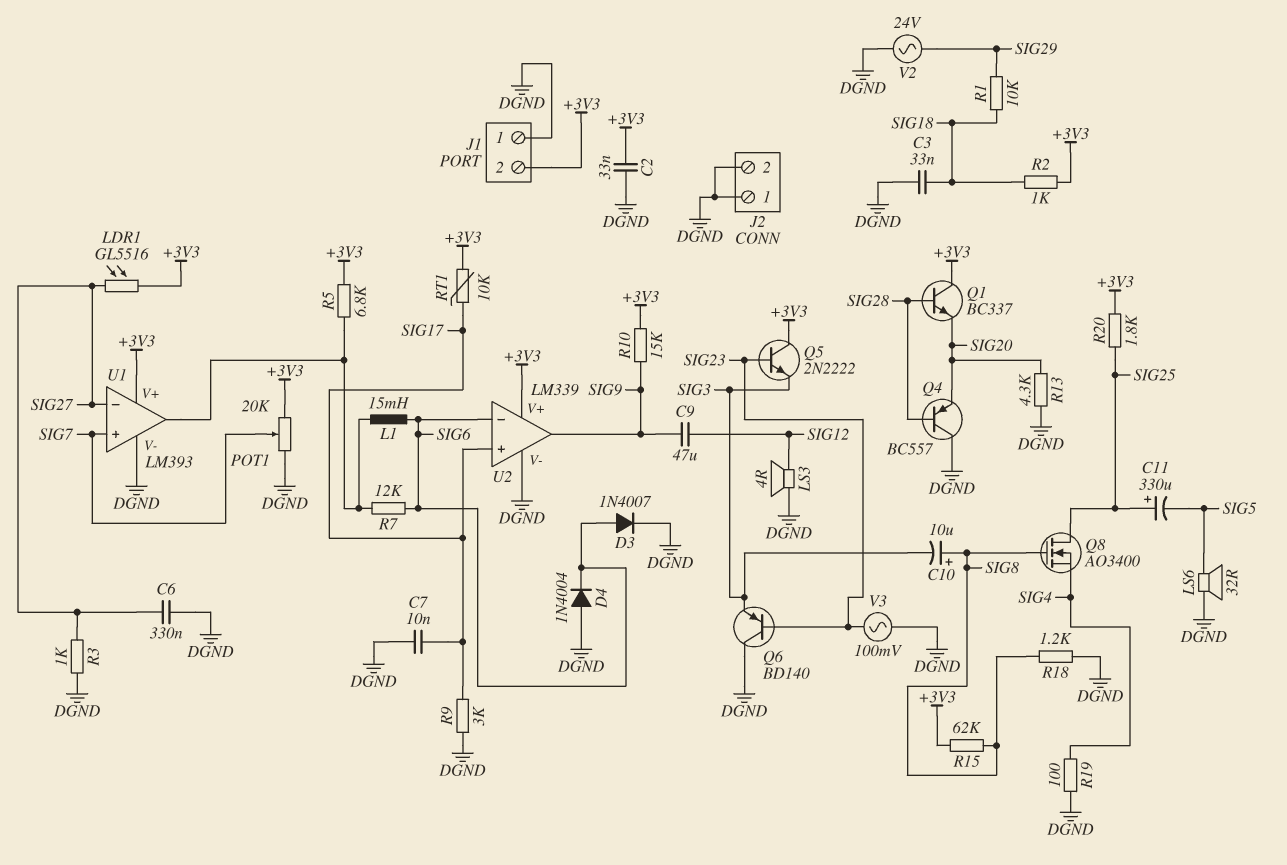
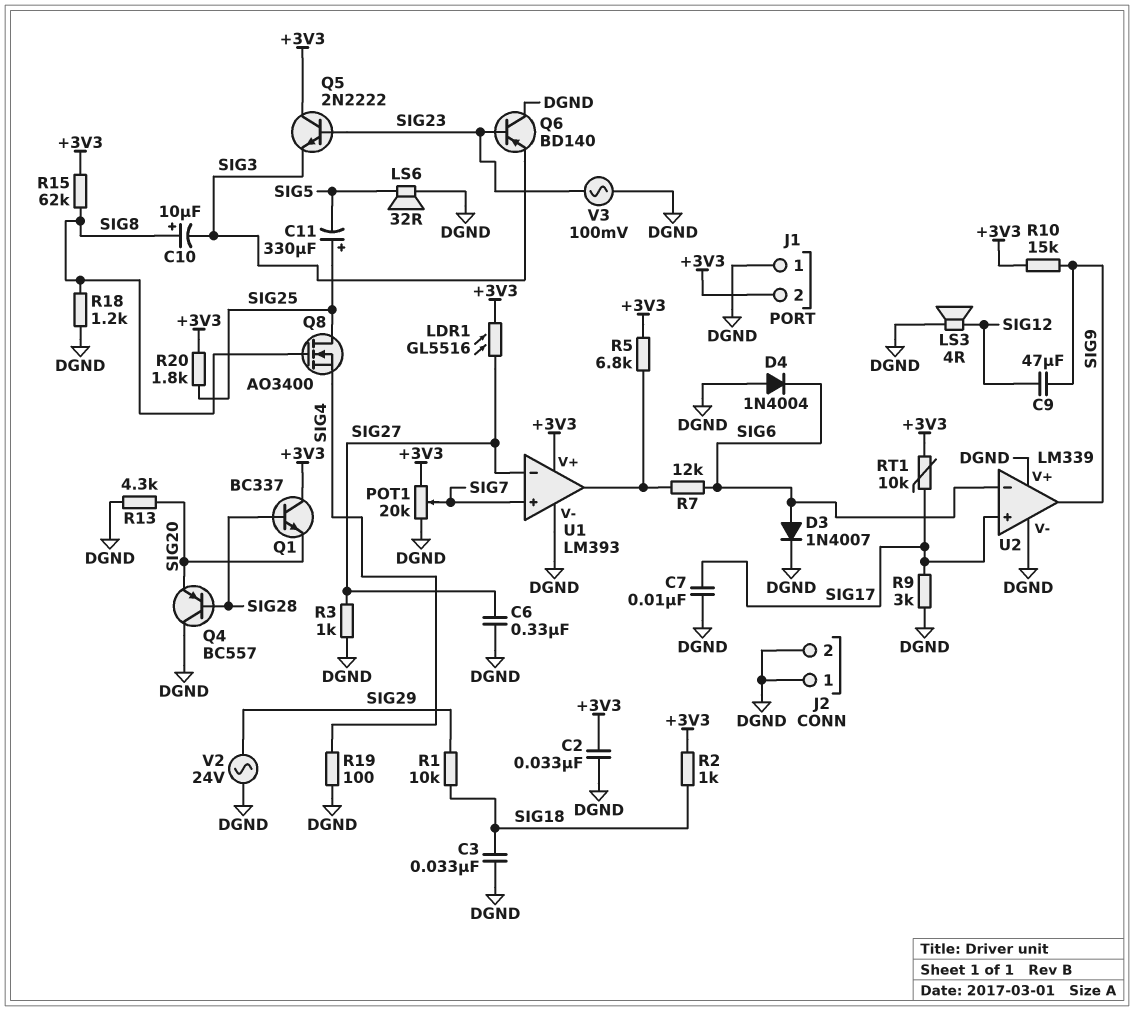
L1: 15mH (SIG6, U1/out) -> none
U2 pin V+: +3V3 -> DGND

